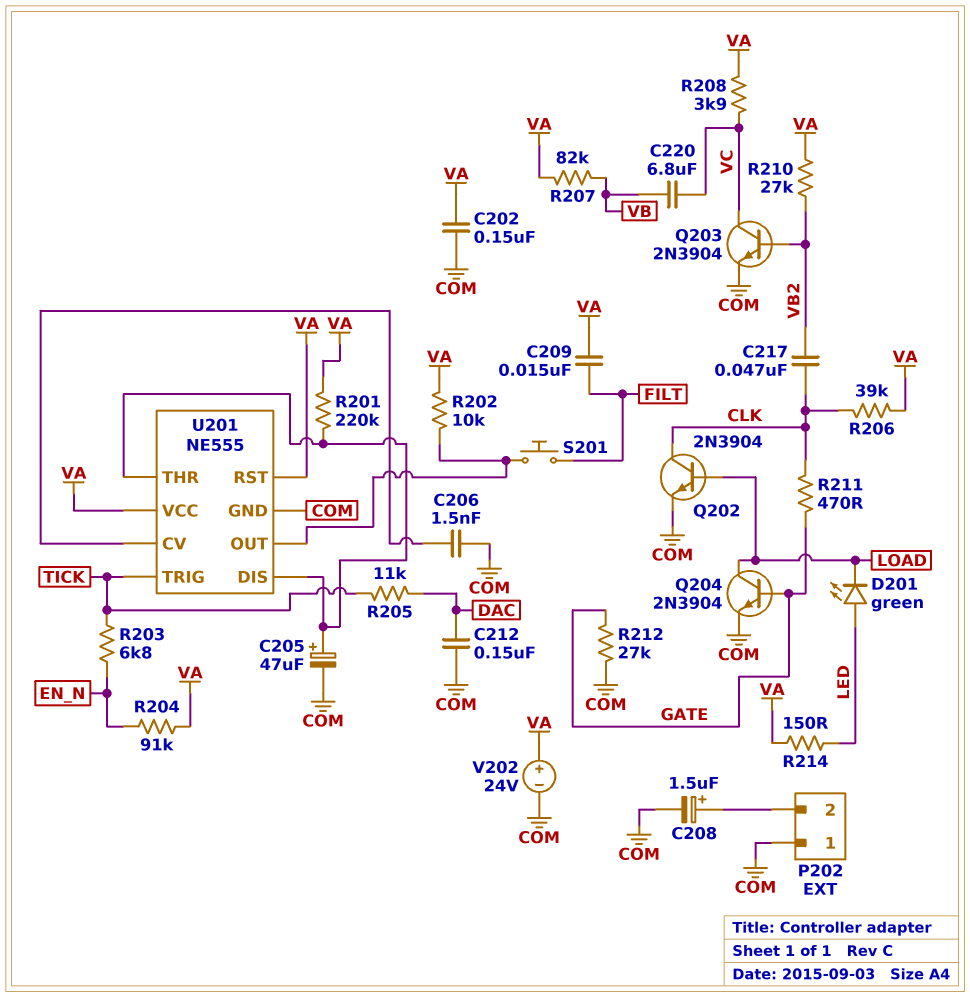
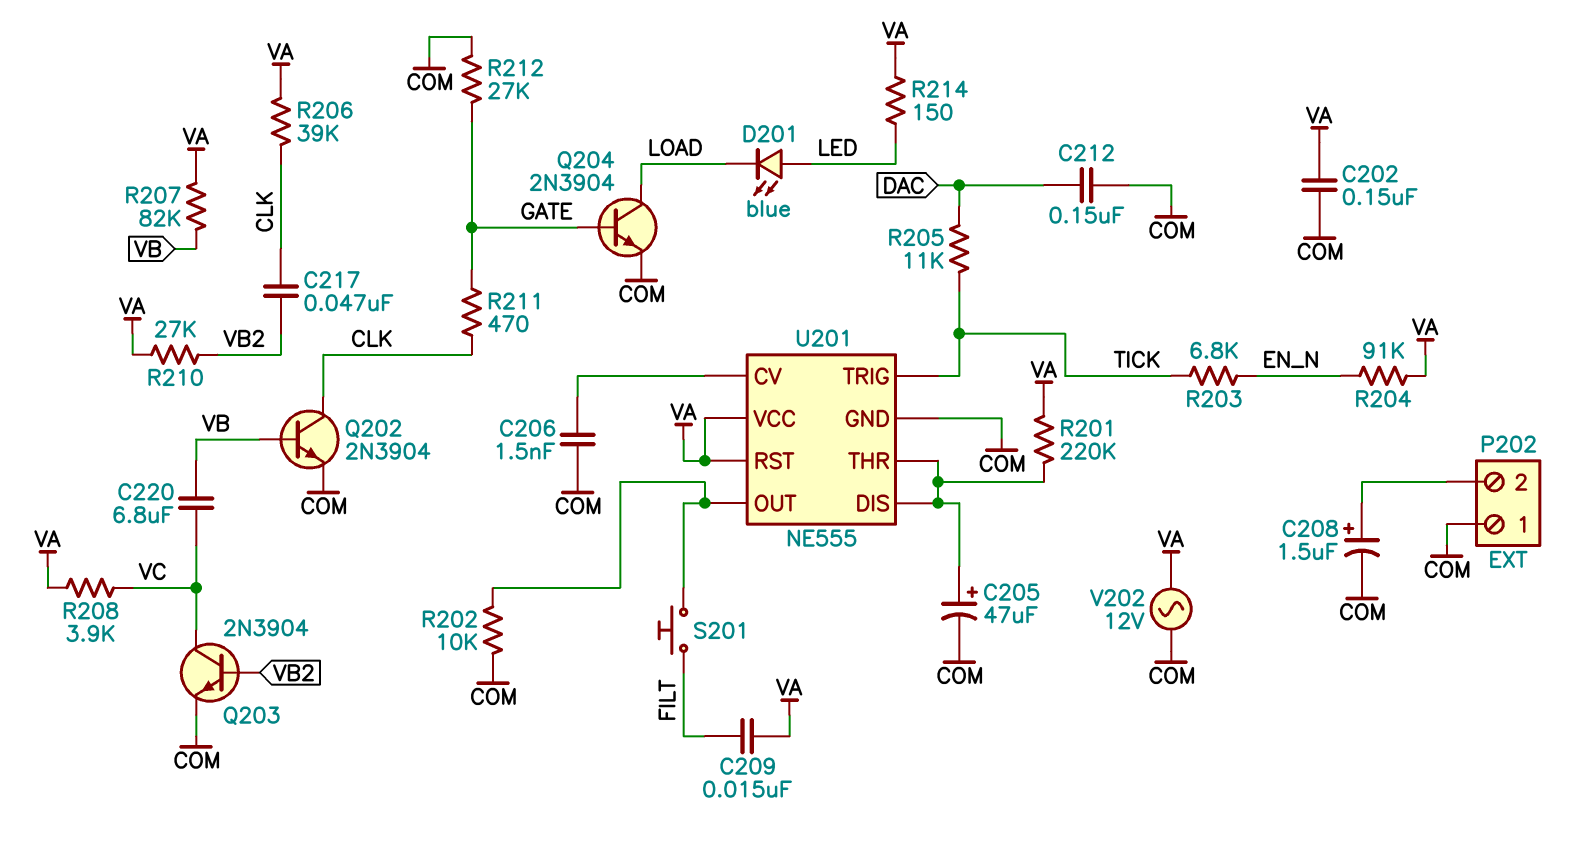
D201: LED green (A LED, K LOAD) -> LED blue (A LED, K LOAD)
Q202: NPN 2N3904 (B LOAD, C CLK, E COM) -> NPN 2N3904 (B VB, C CLK, E COM)
R202: 10k (U201/OUT, VA) -> 10k (COM, U201/OUT)
V202: 24V (plus VA, minus COM) -> AC 12V (COM, VA)

